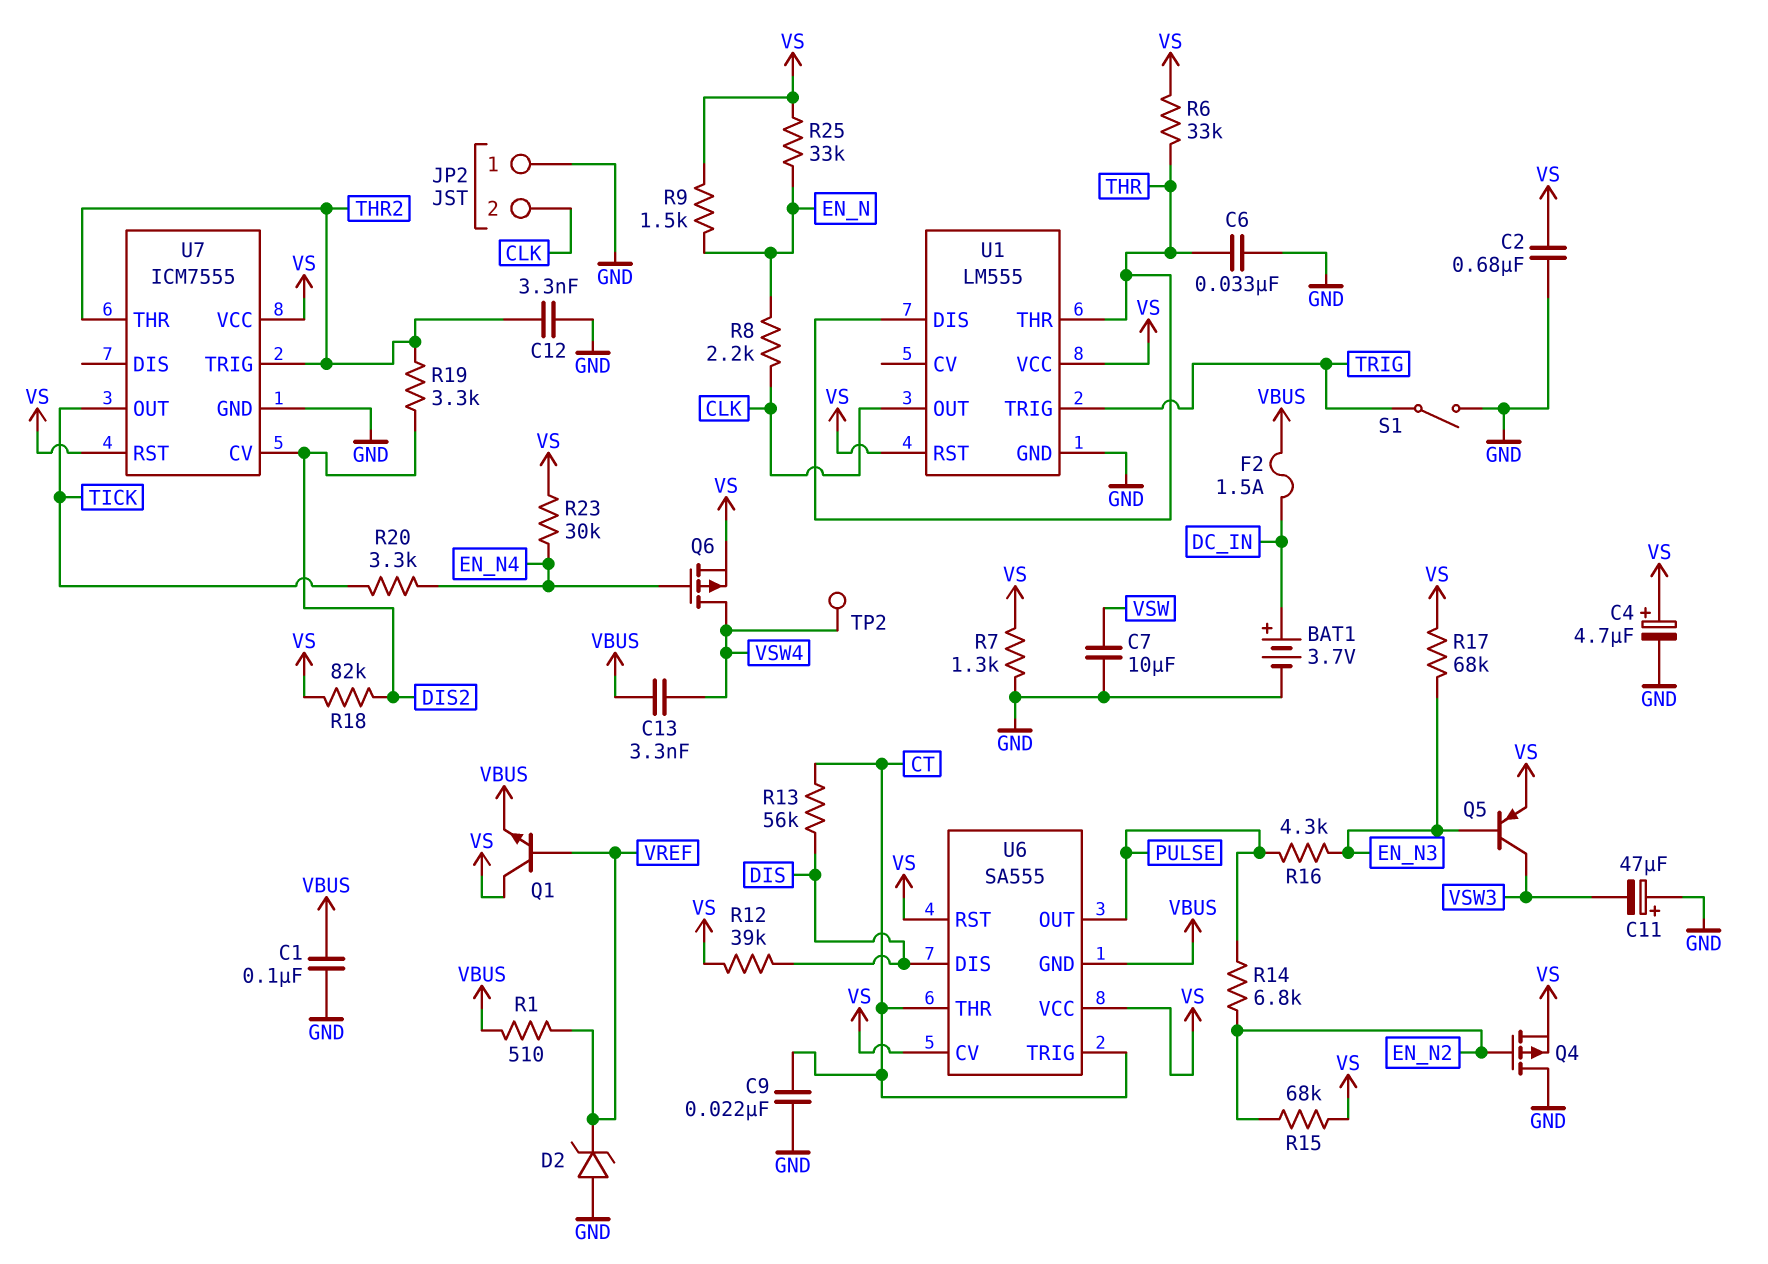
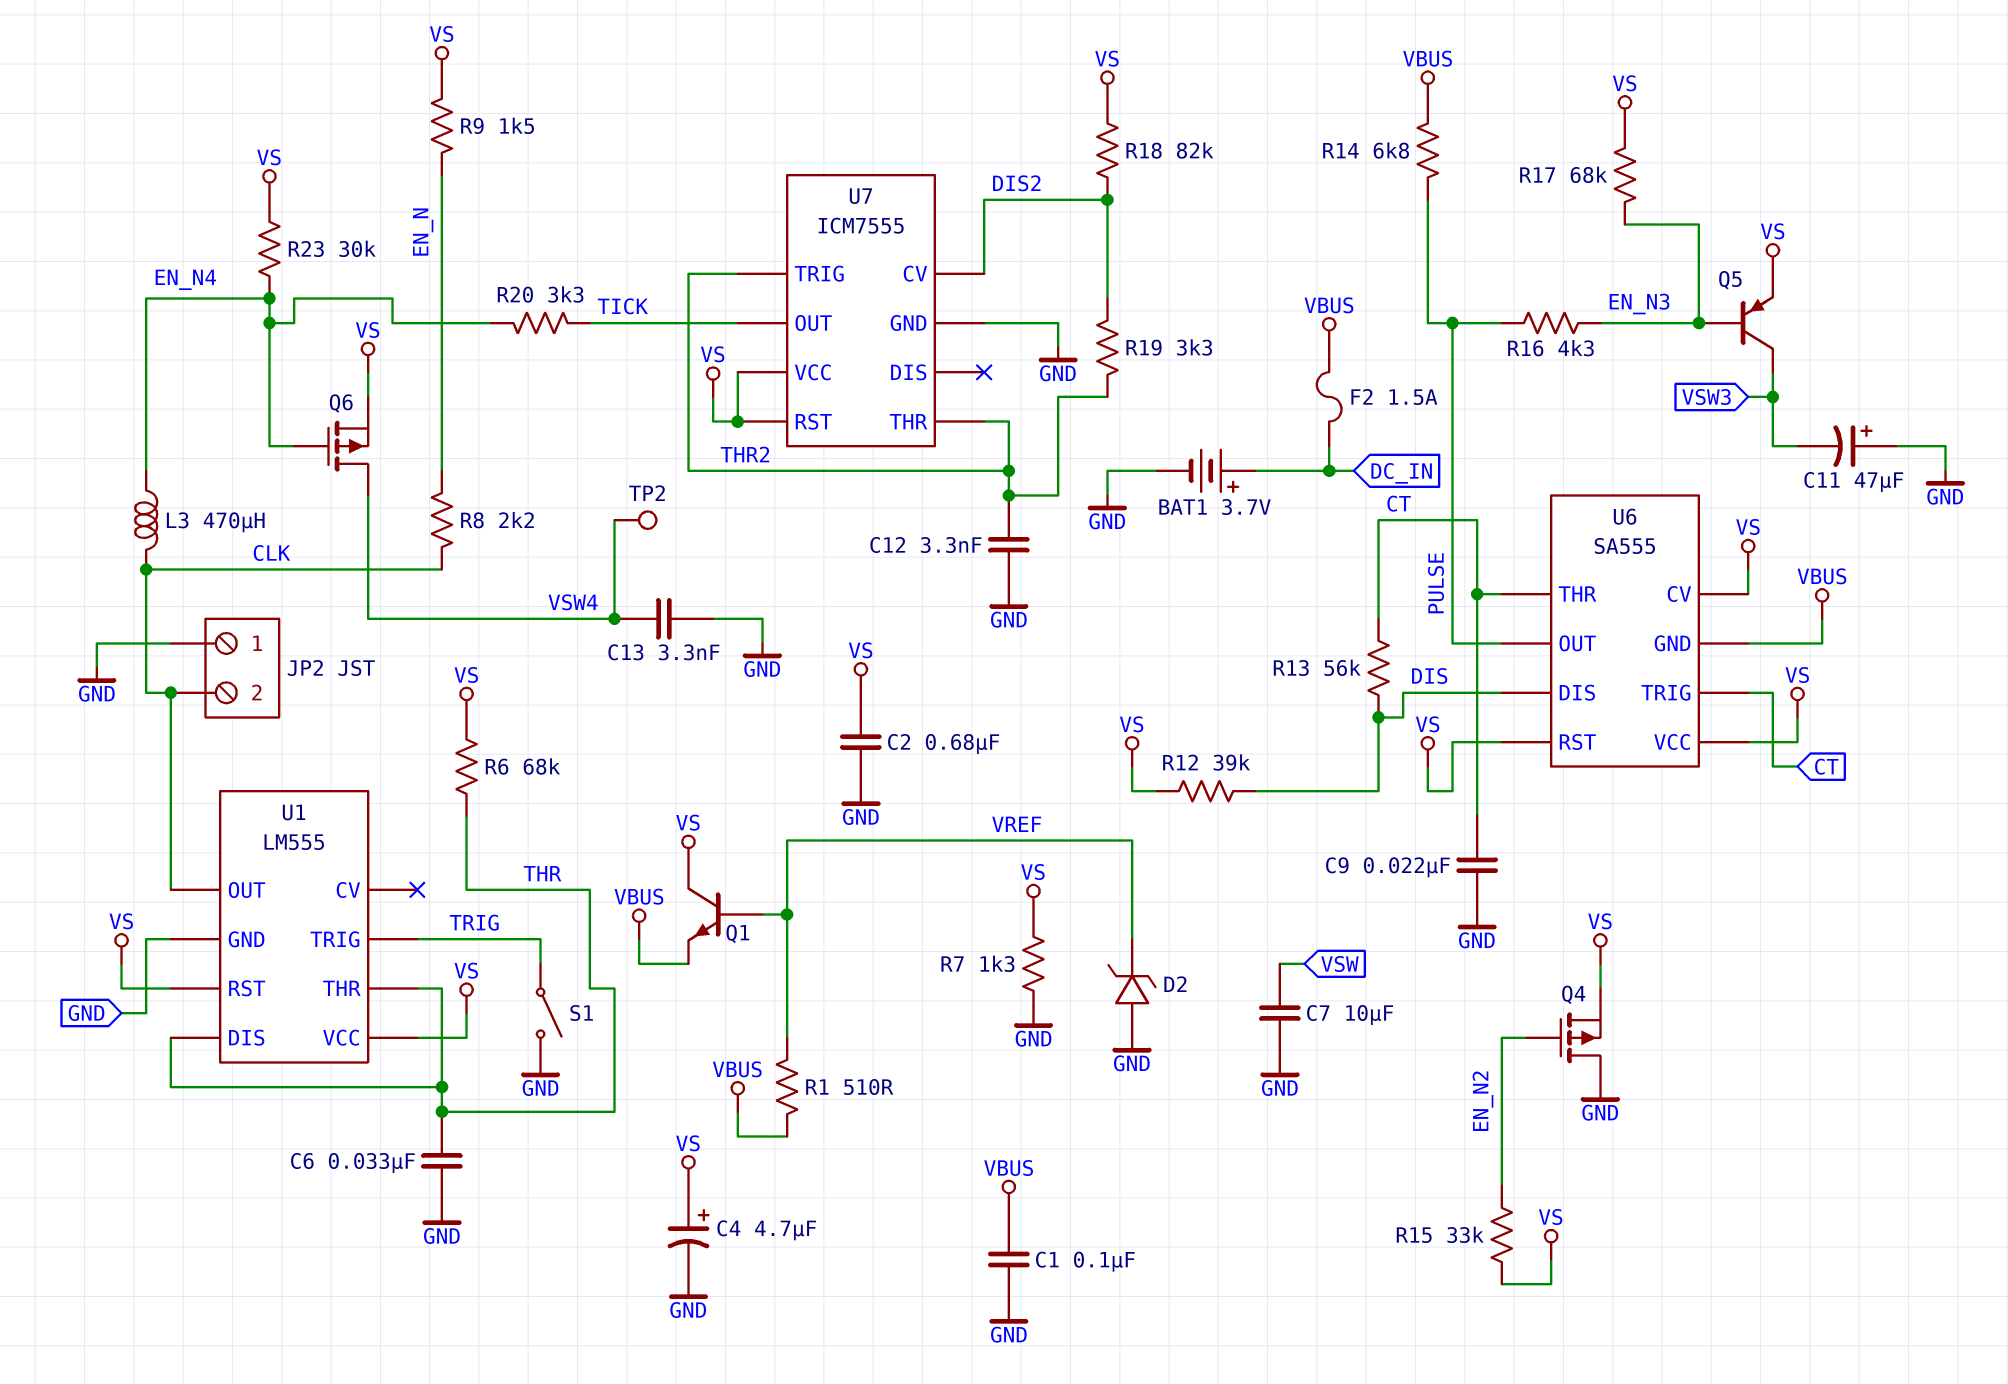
C13: 3.3nF (VBUS, VSW4) -> 3.3nF (GND, VSW4)
L3: none -> 470uH (CLK, EN_N4)
R6: 33k (THR, VS) -> 68k (THR, VS)
R14: 6.8k (EN_N2, PULSE) -> 6.8k (PULSE, VBUS)
R15: 68k (EN_N2, VS) -> 33k (EN_N2, VS)
R25: 33k (EN_N, VS) -> none

